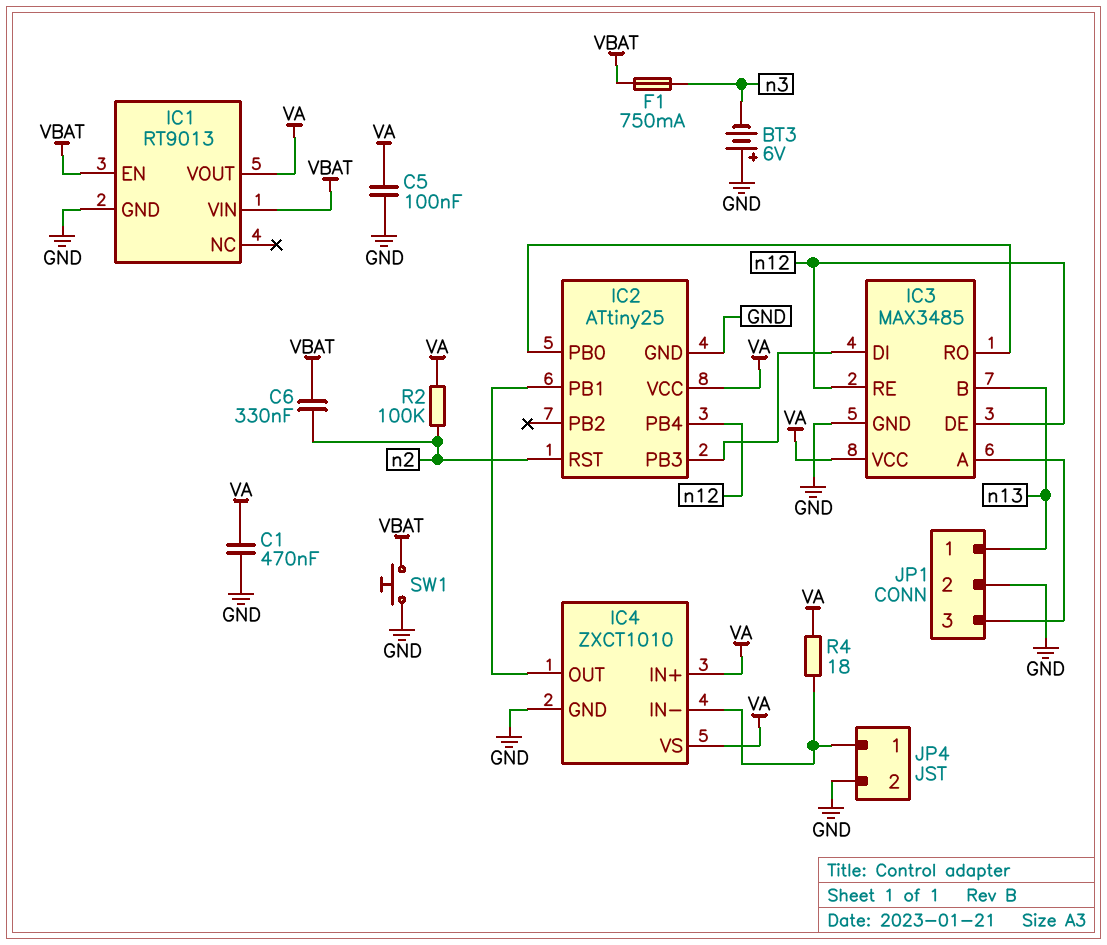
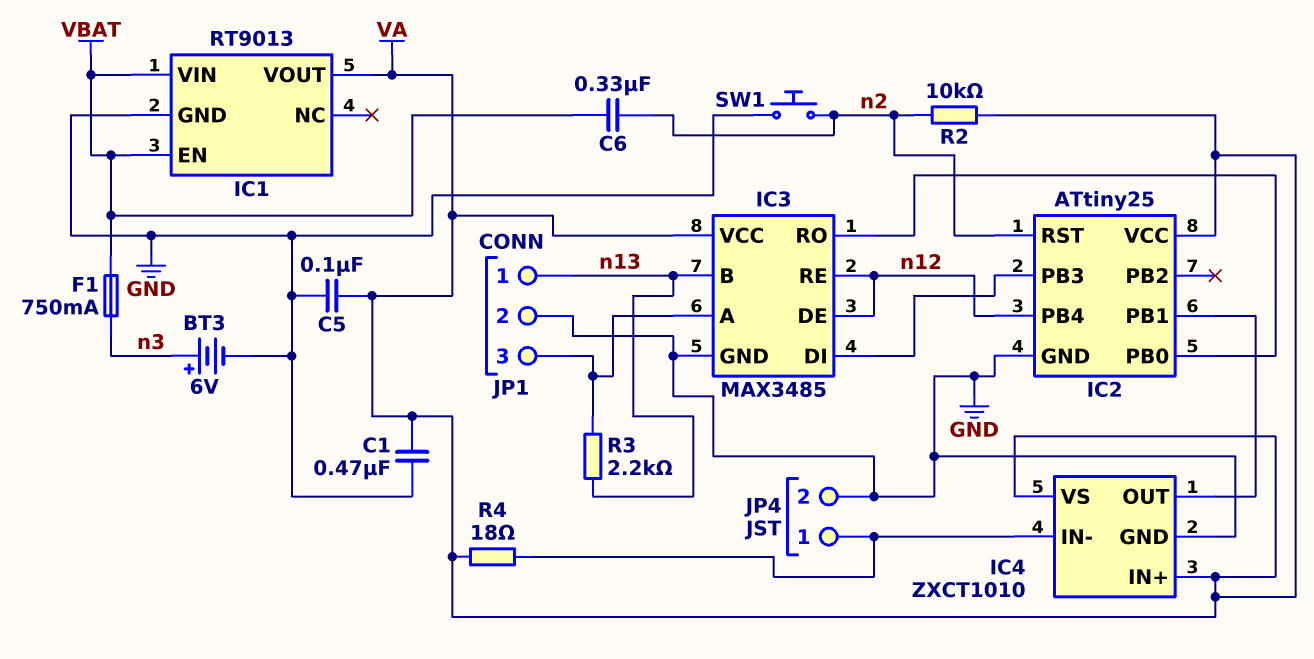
BT3: 6V (plus GND, minus n3) -> 6V (plus n3, minus GND)
R2: 100k (VA, n2) -> 10k (VA, n2)
R3: none -> 2.2k (IC3/A, n13)
SW1: button (GND, VBAT) -> button (GND, n2)

